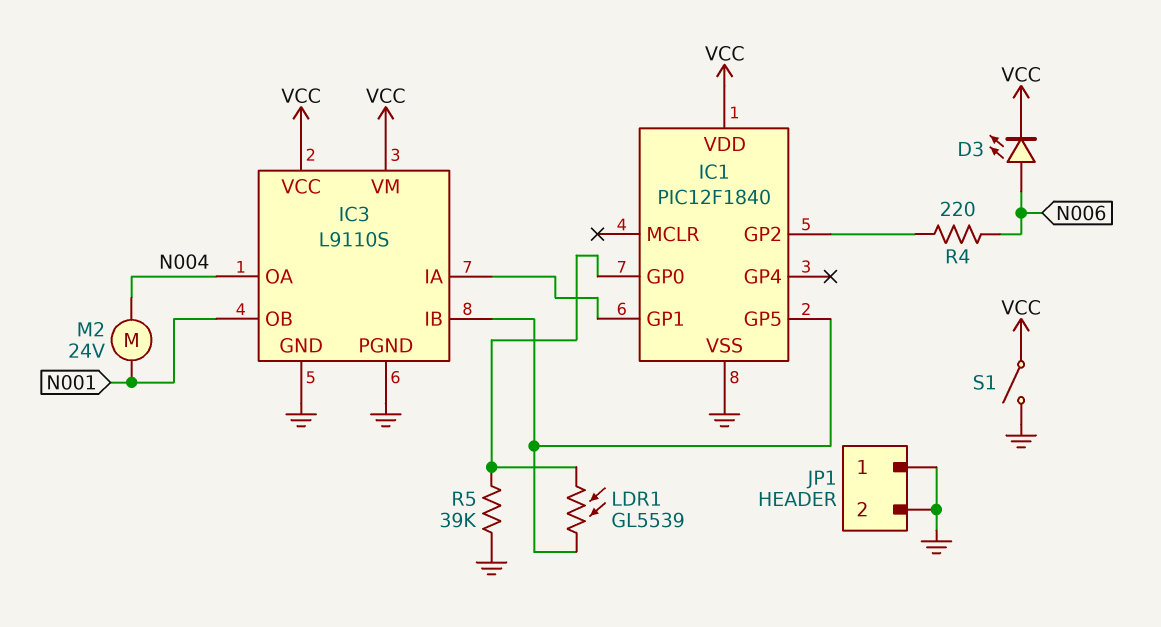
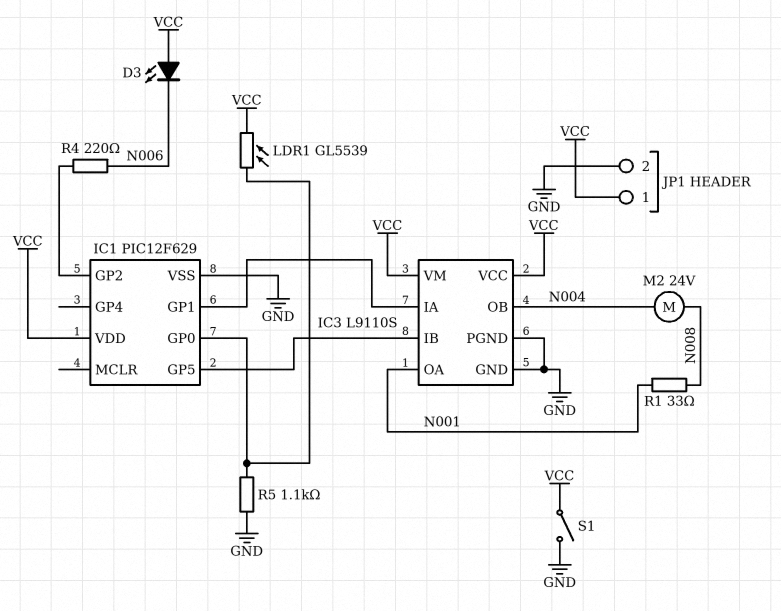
D3: LED (A N006, K VCC) -> LED (A VCC, K N006)
IC1: PIC12F1840 -> PIC12F629
IC3 pin OA: N004 -> N001
IC3 pin OB: N001 -> N004
JP1 pin 1: GND -> VCC
LDR1: GL5539 (IC1/GP0, IC1/GP5) -> GL5539 (IC1/GP0, VCC)
M2: motor 24V (N001, N004) -> motor 24V (N004, N008)
R1: none -> 33 (N001, N008)
R5: 39k (GND, IC1/GP0) -> 1.1k (GND, IC1/GP0)

